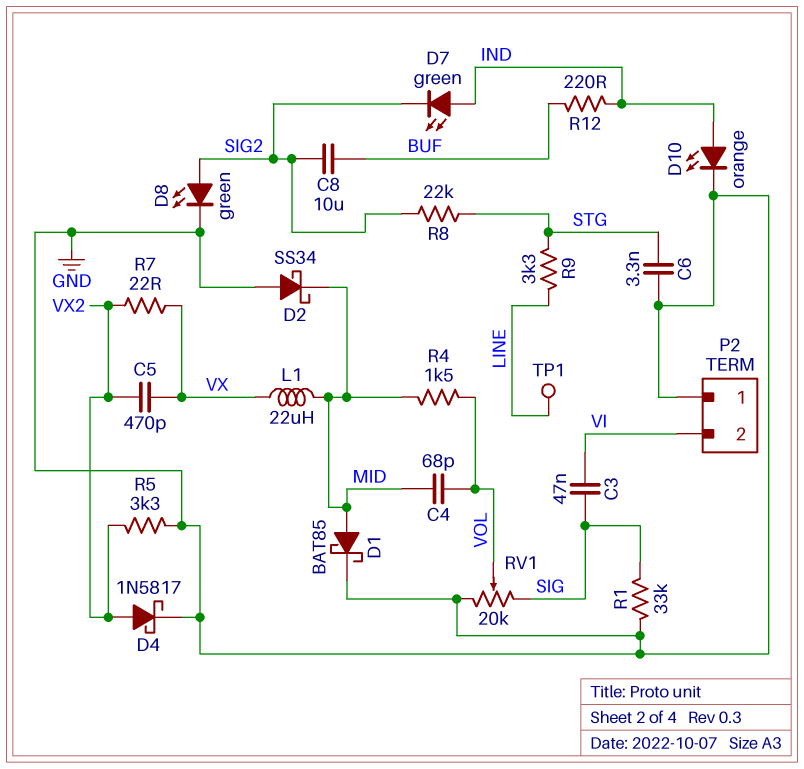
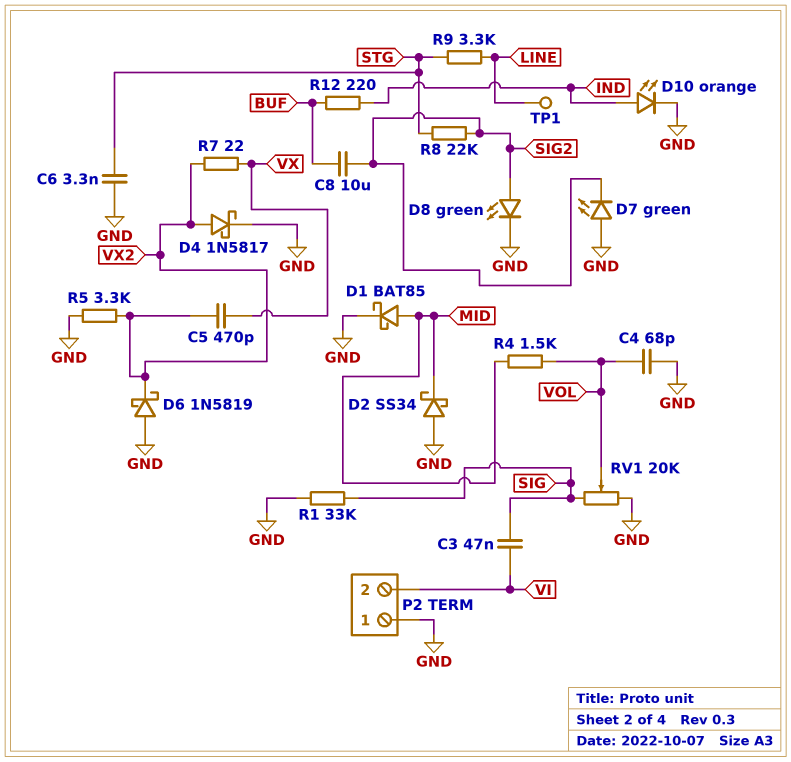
C4: 68pF (MID, VOL) -> 68pF (GND, VOL)
D6: none -> schottky 1N5819 (A GND, K VX2)
D7: LED green (A IND, K SIG2) -> LED green (A GND, K SIG2)
L1: 22uH (MID, VX) -> none

